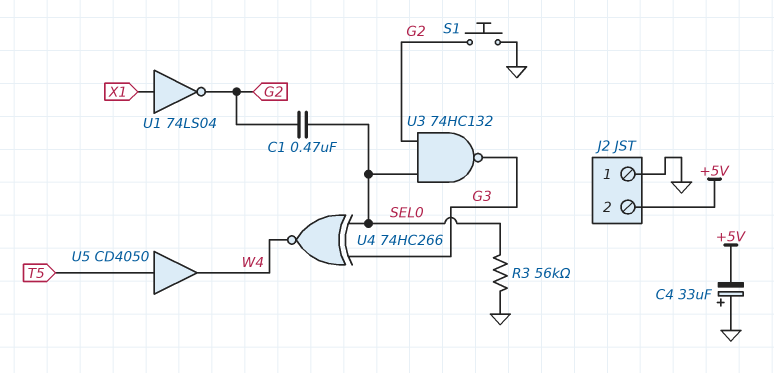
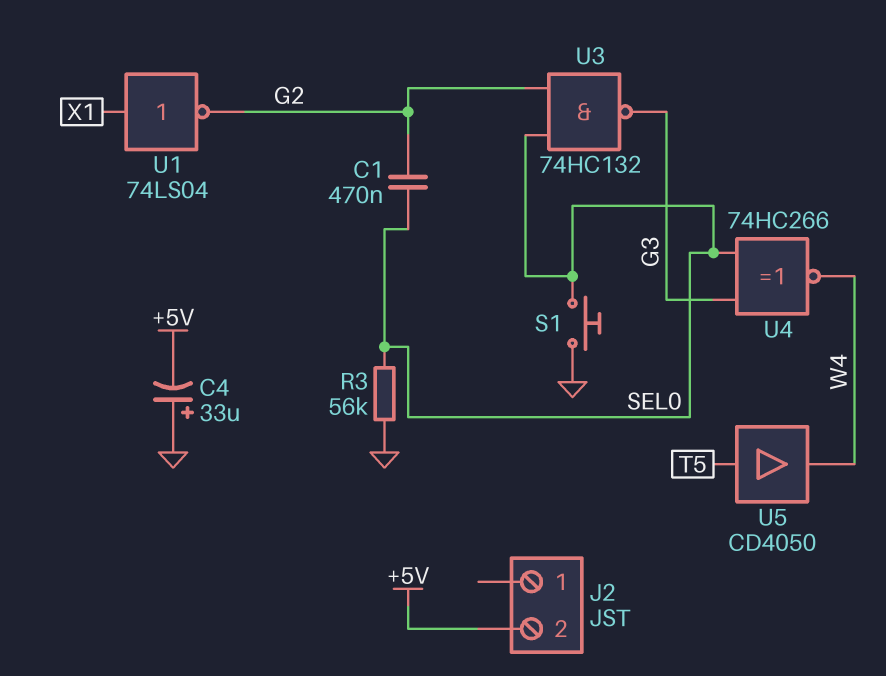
J2 pin 1: GND -> none
S1: button (G2, GND) -> button (GND, SEL0)

